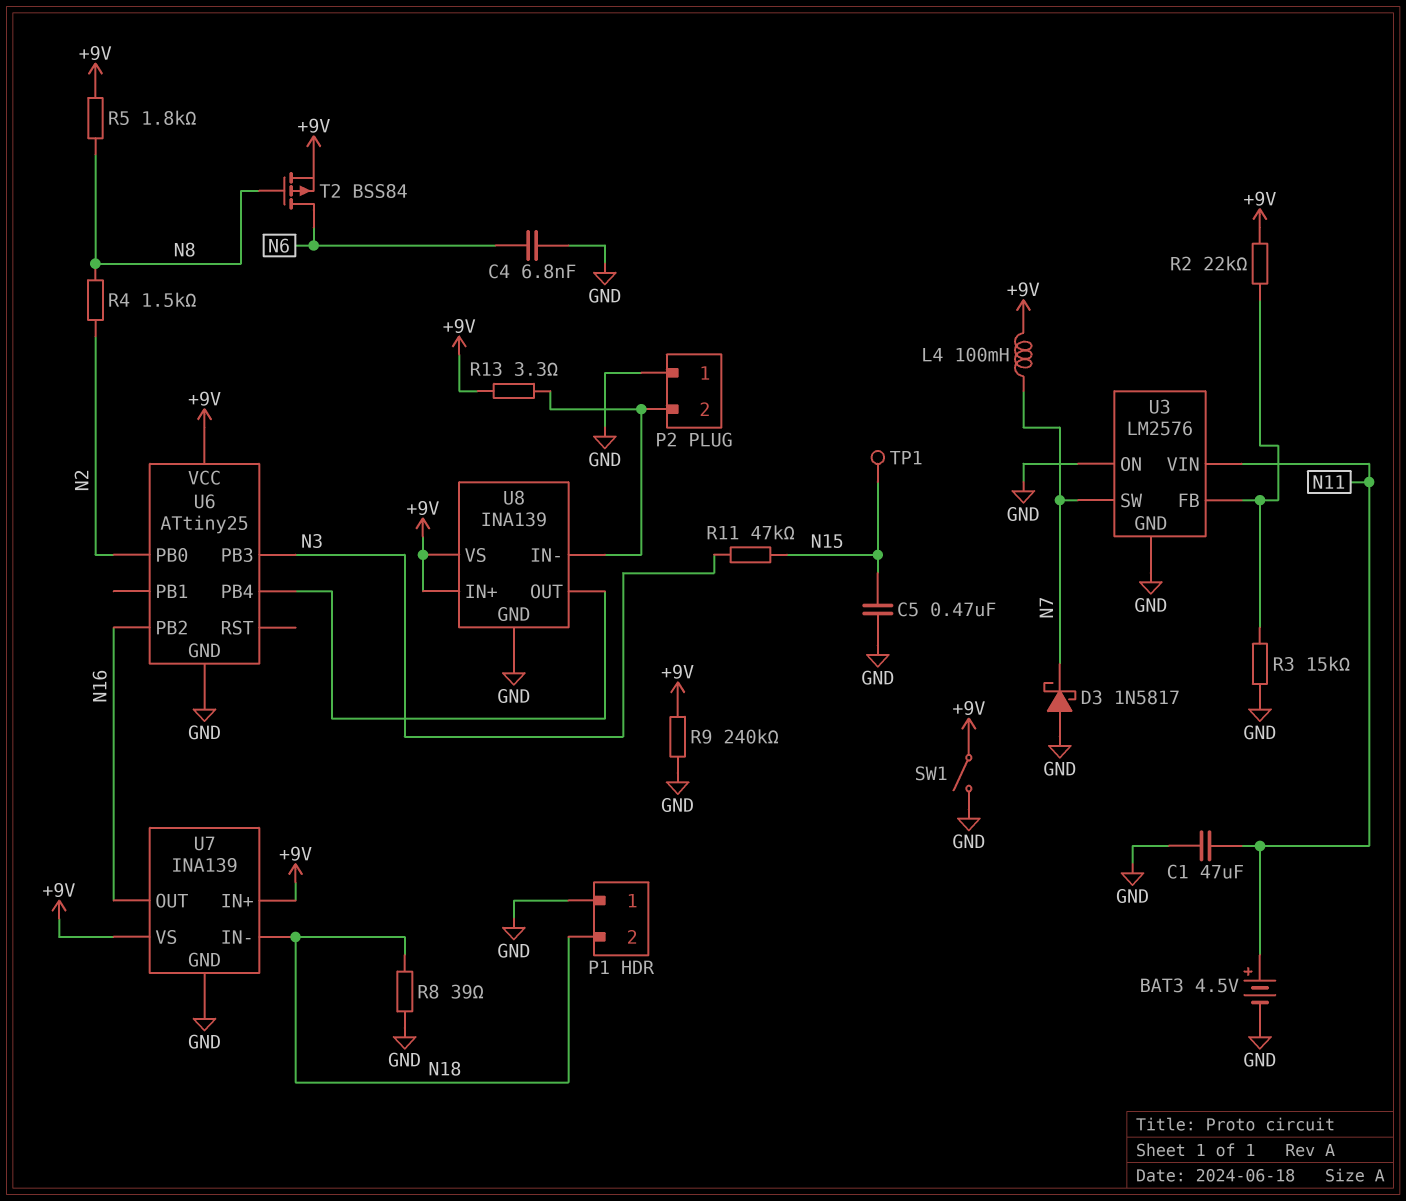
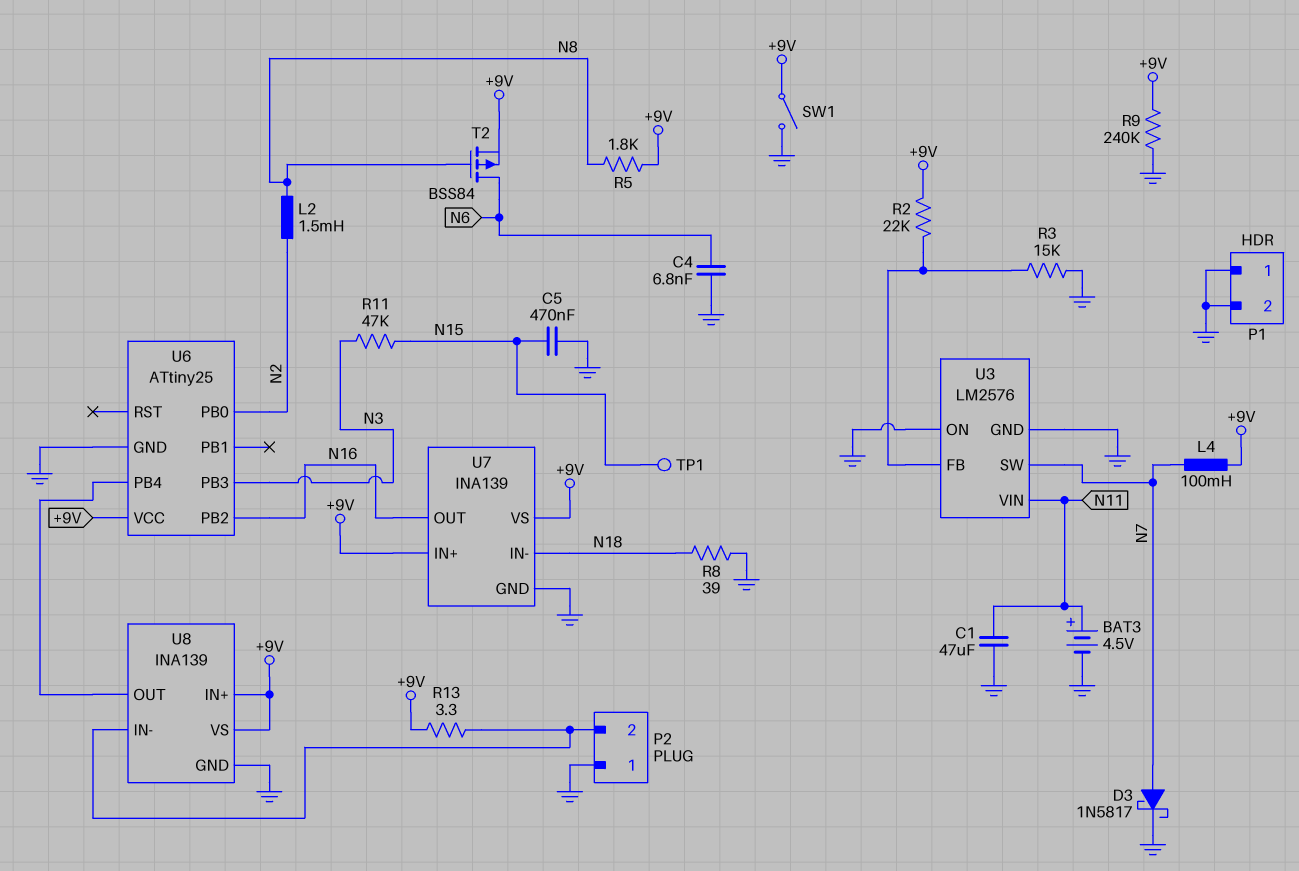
D3: schottky 1N5817 (A GND, K N7) -> schottky 1N5817 (A N7, K GND)
L2: none -> 1.5mH (N2, N8)
P1 pin 2: N18 -> GND
R4: 1.5k (N2, N8) -> none

